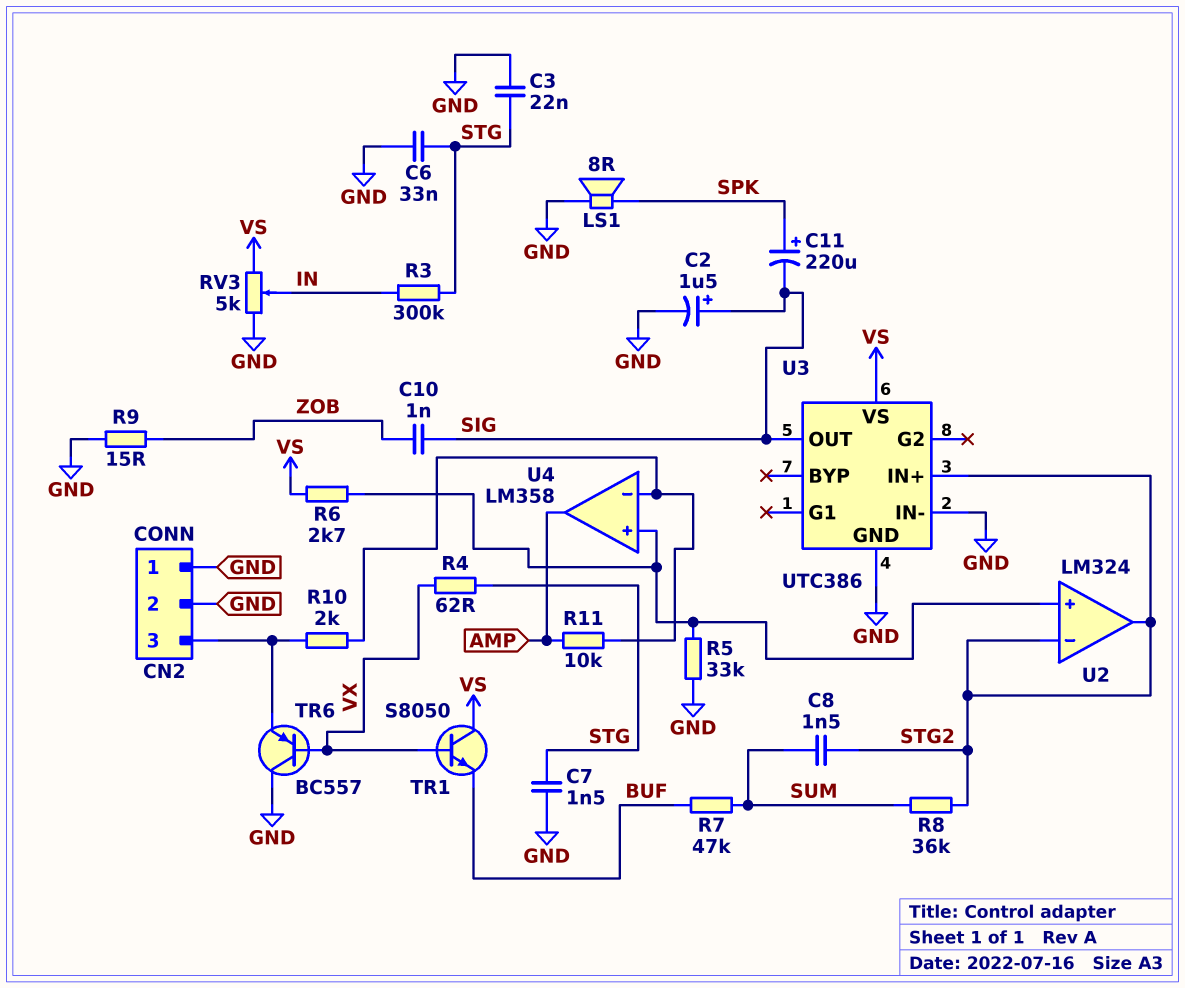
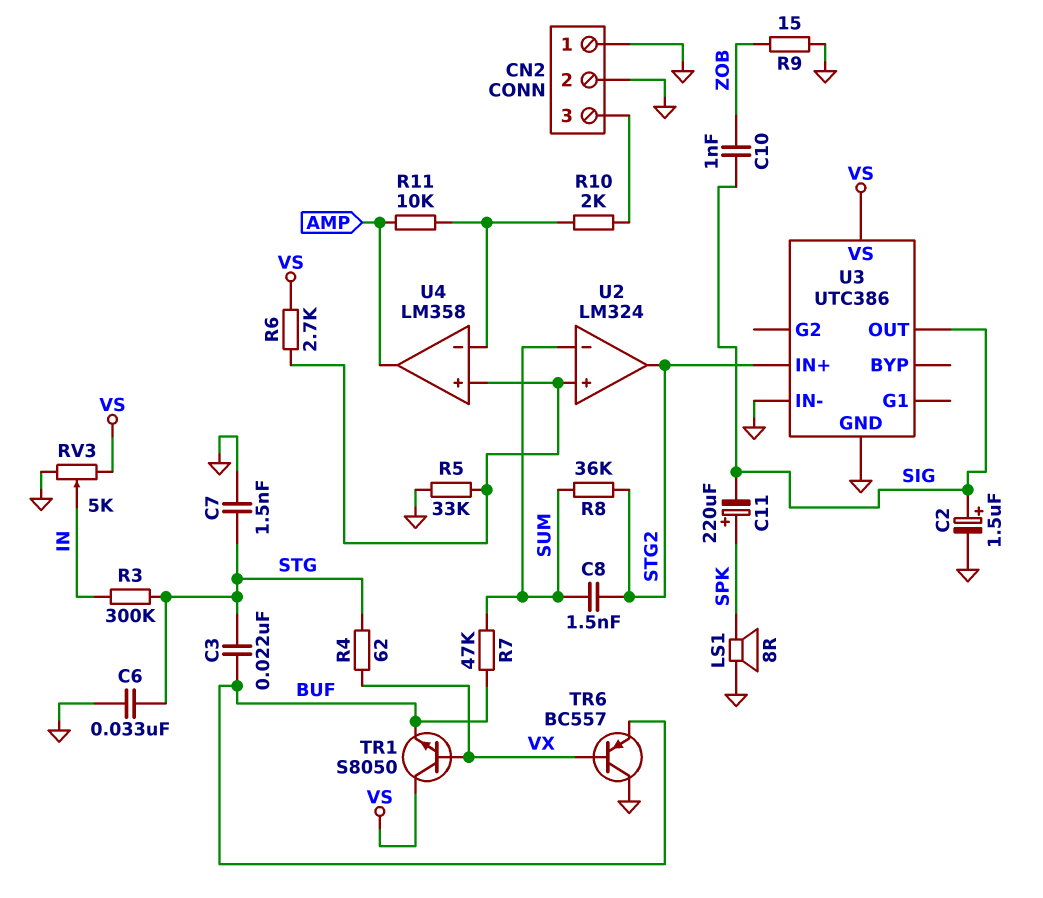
C3: 22nF (GND, STG) -> 22nF (BUF, STG)
TR6: PNP BC557 (B VX, C GND, E CN2/3) -> PNP BC557 (B VX, C GND, E BUF)
U2 pin in-: STG2 -> SUM

